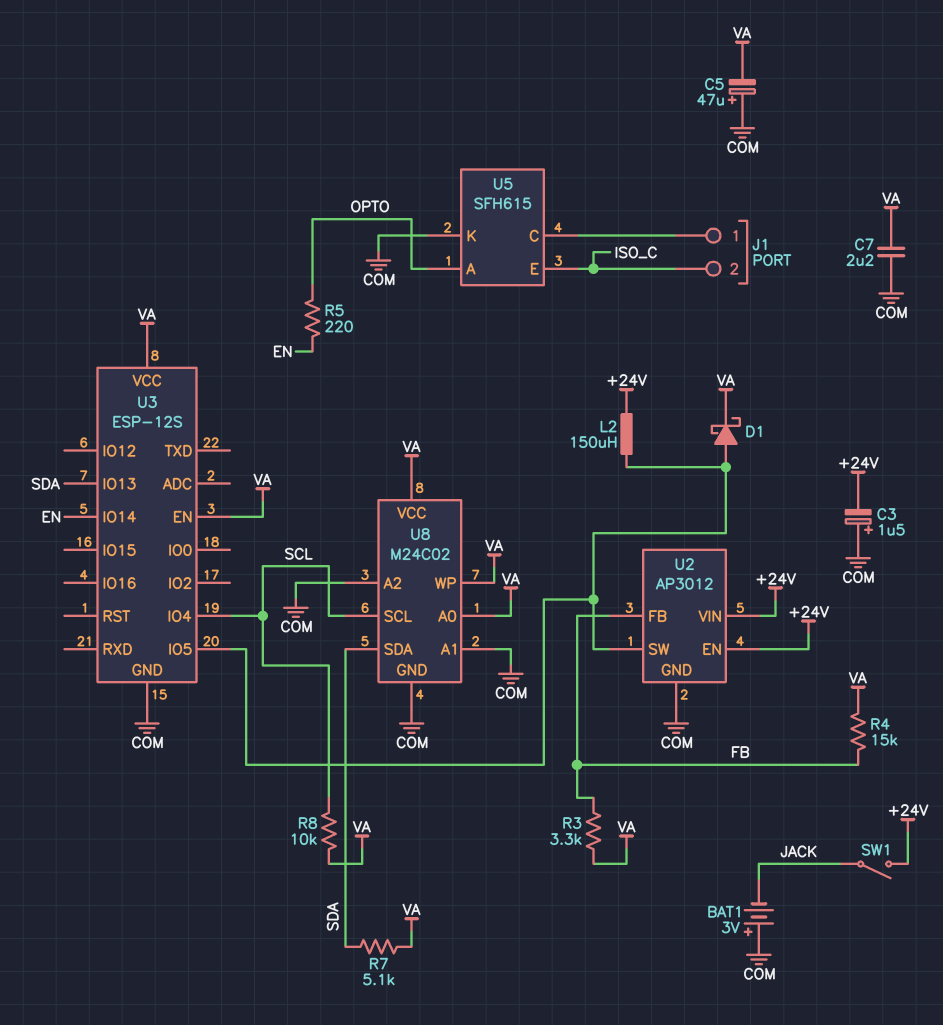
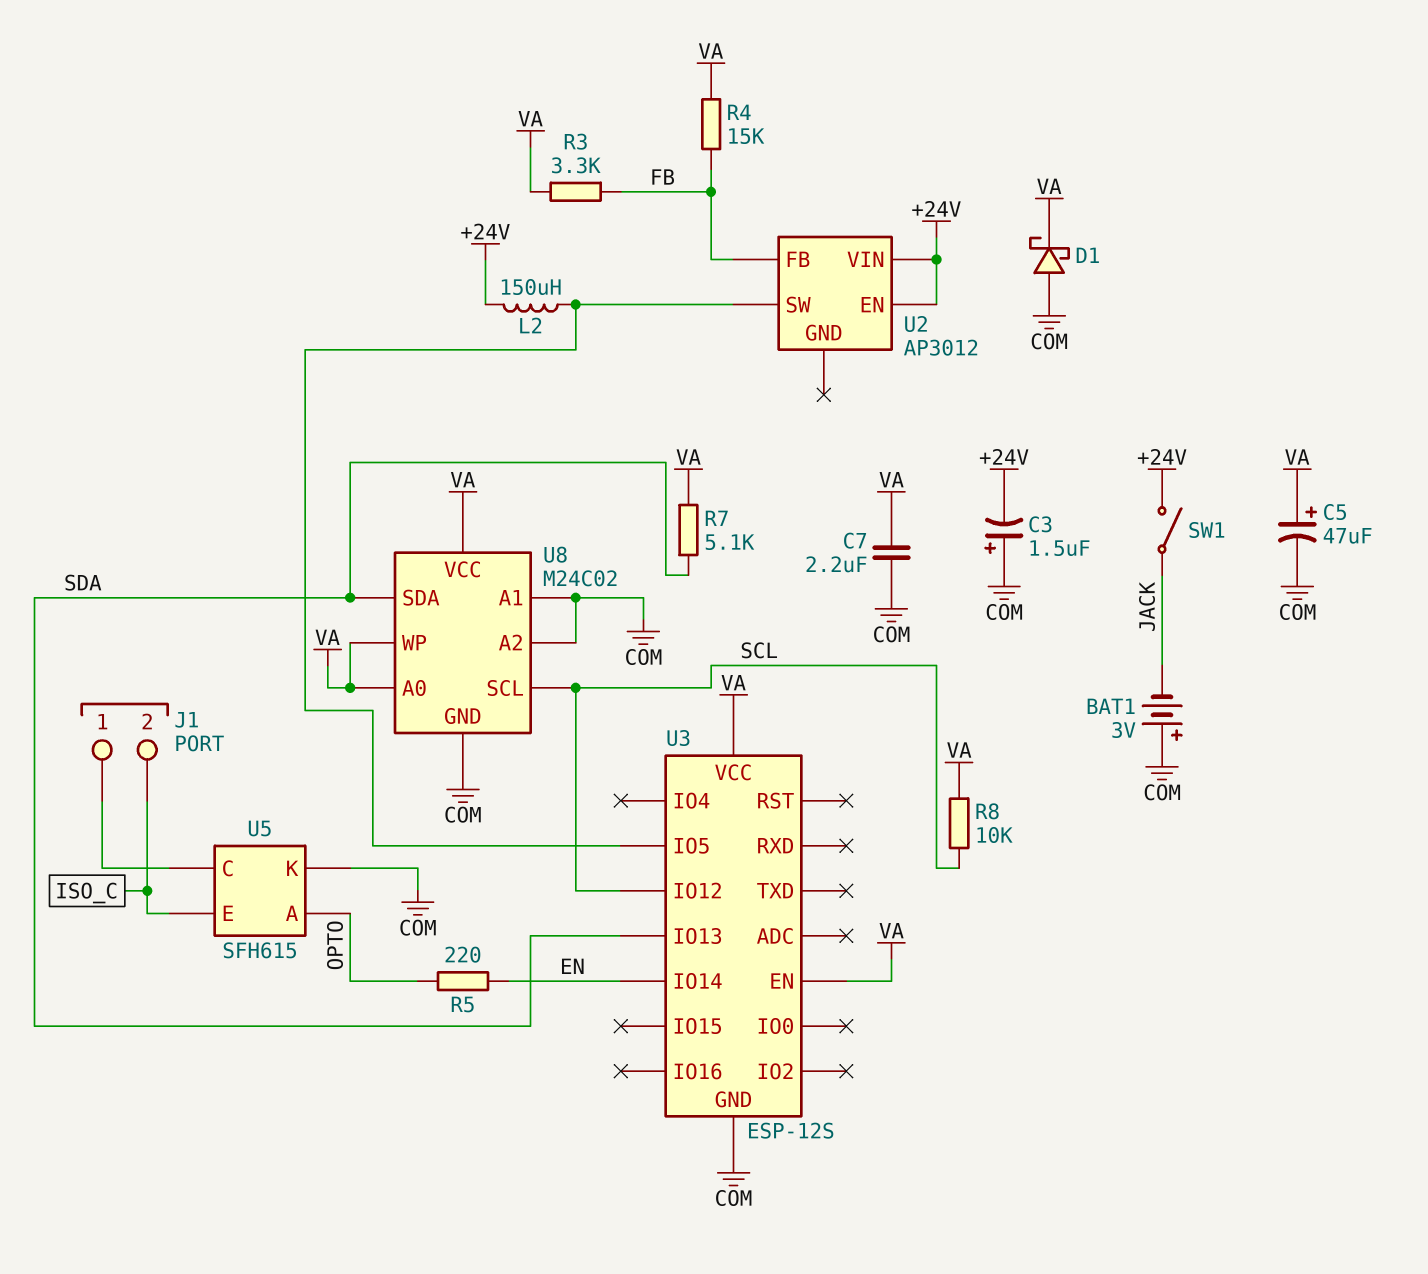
C5: 47uF (plus COM, minus VA) -> 47uF (plus VA, minus COM)
D1: schottky (A U2/SW, K VA) -> schottky (A COM, K VA)
U2 pin GND: COM -> none
U3 pin IO4: SCL -> none
U3 pin IO12: none -> SCL

